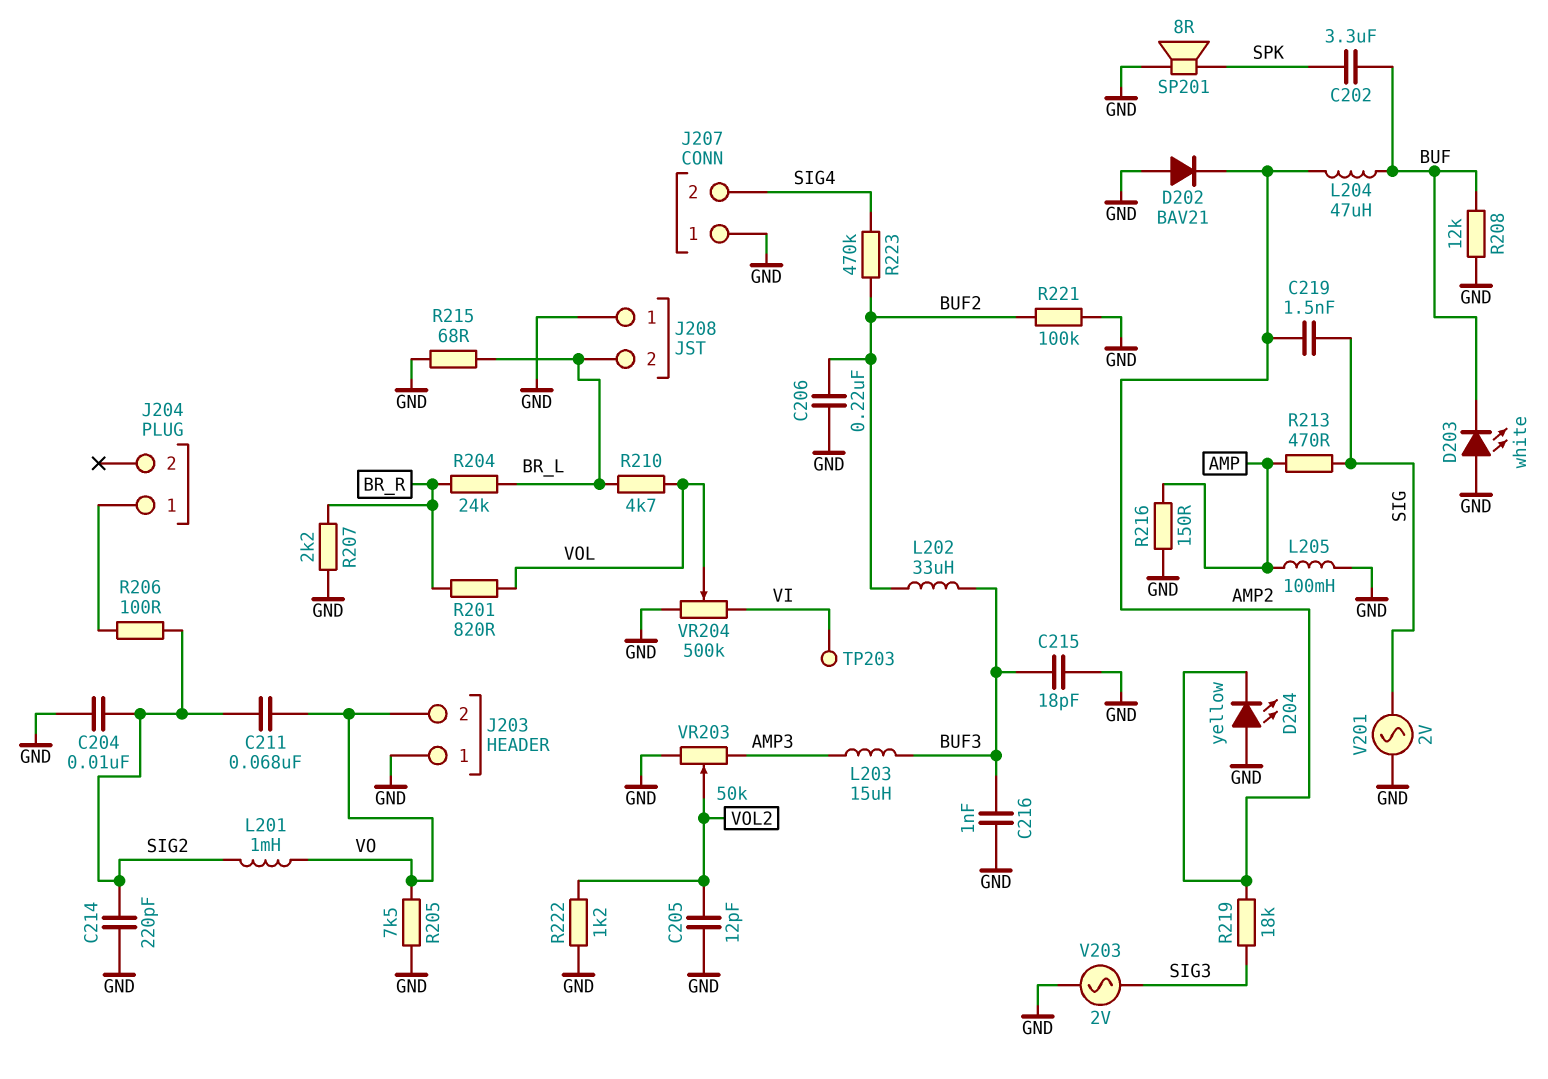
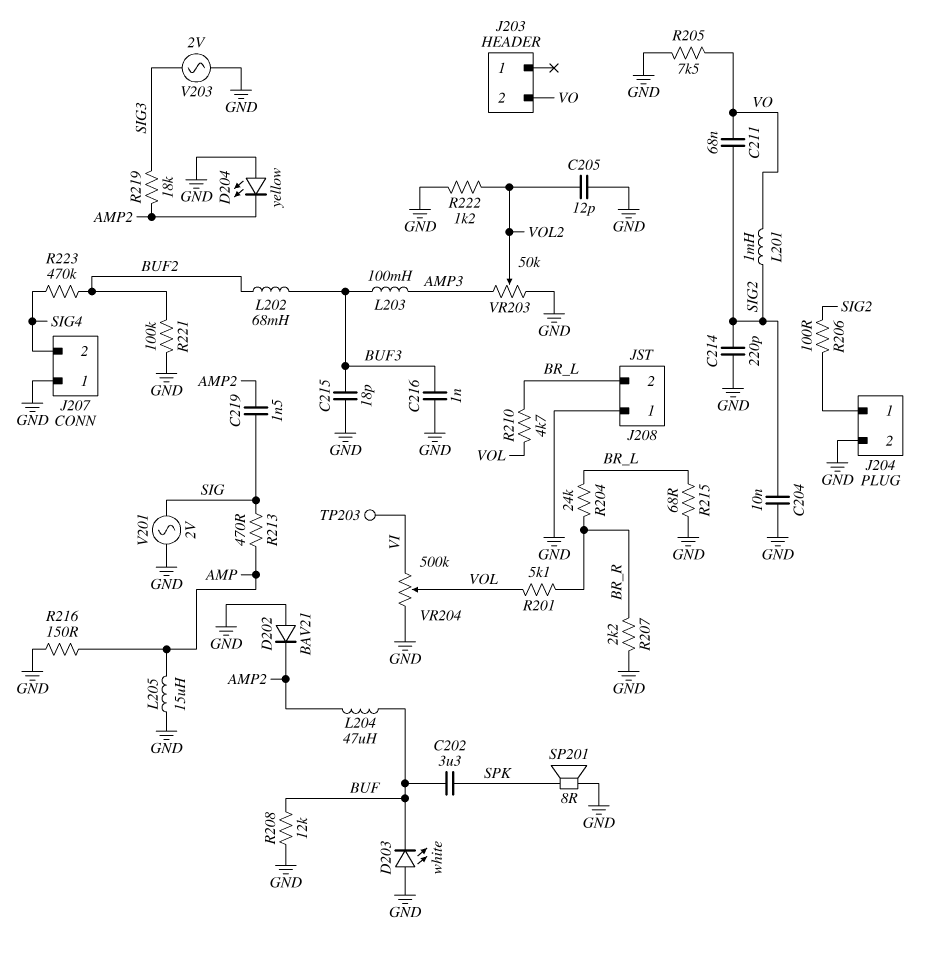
C206: 220nF (BUF2, GND) -> none
J203 pin 1: GND -> none
J204 pin 2: none -> GND
L202: 33uH (BUF2, BUF3) -> 68mH (BUF2, BUF3)
L203: 15uH (AMP3, BUF3) -> 100mH (AMP3, BUF3)
L205: 100mH (AMP, GND) -> 15uH (AMP, GND)
R201: 820 (BR_R, VOL) -> 5.1k (BR_R, VOL)

